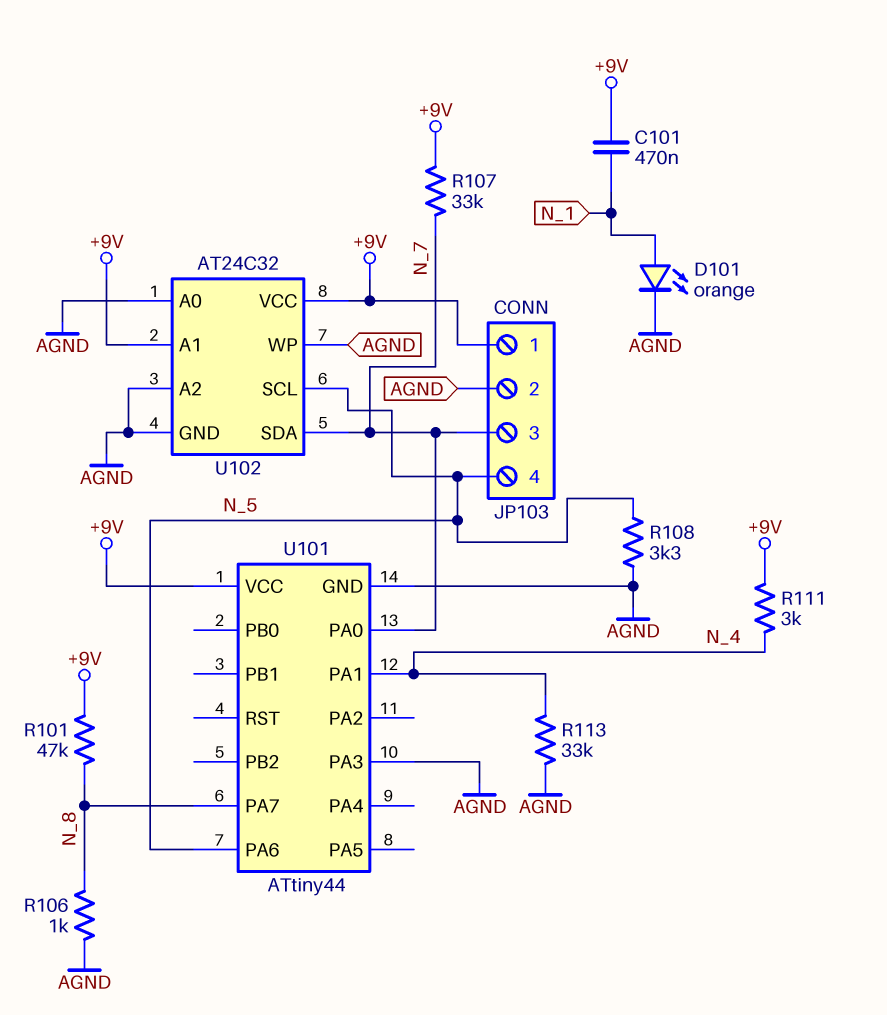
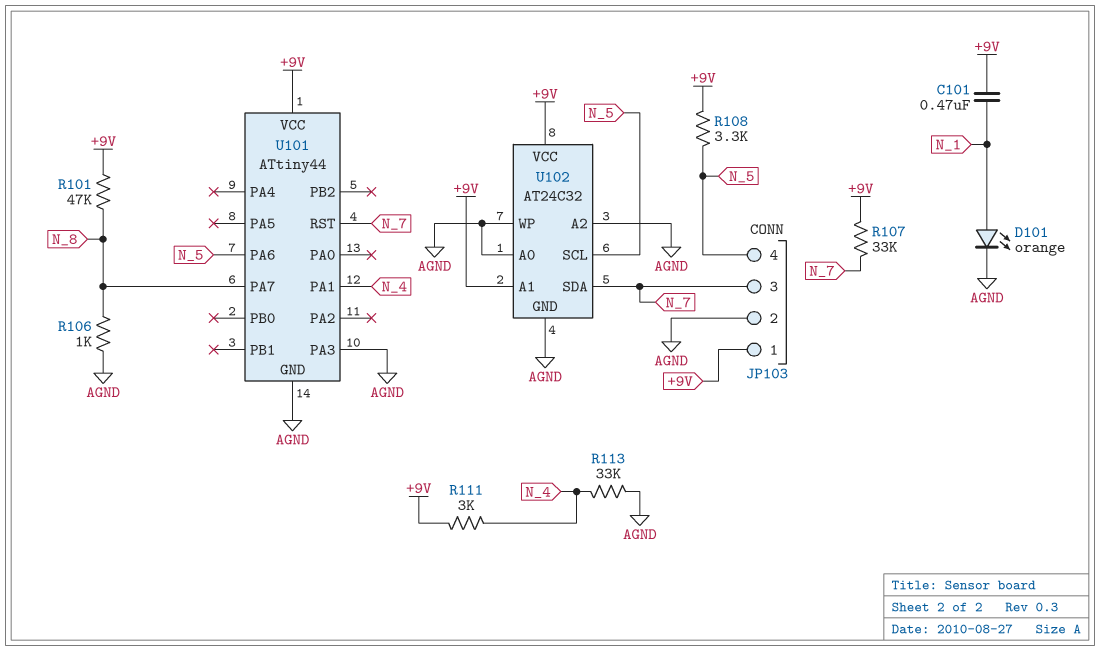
R108: 3.3k (AGND, N_5) -> 3.3k (+9V, N_5)
U101 pin PA0: N_7 -> none
U101 pin RST: none -> N_7

